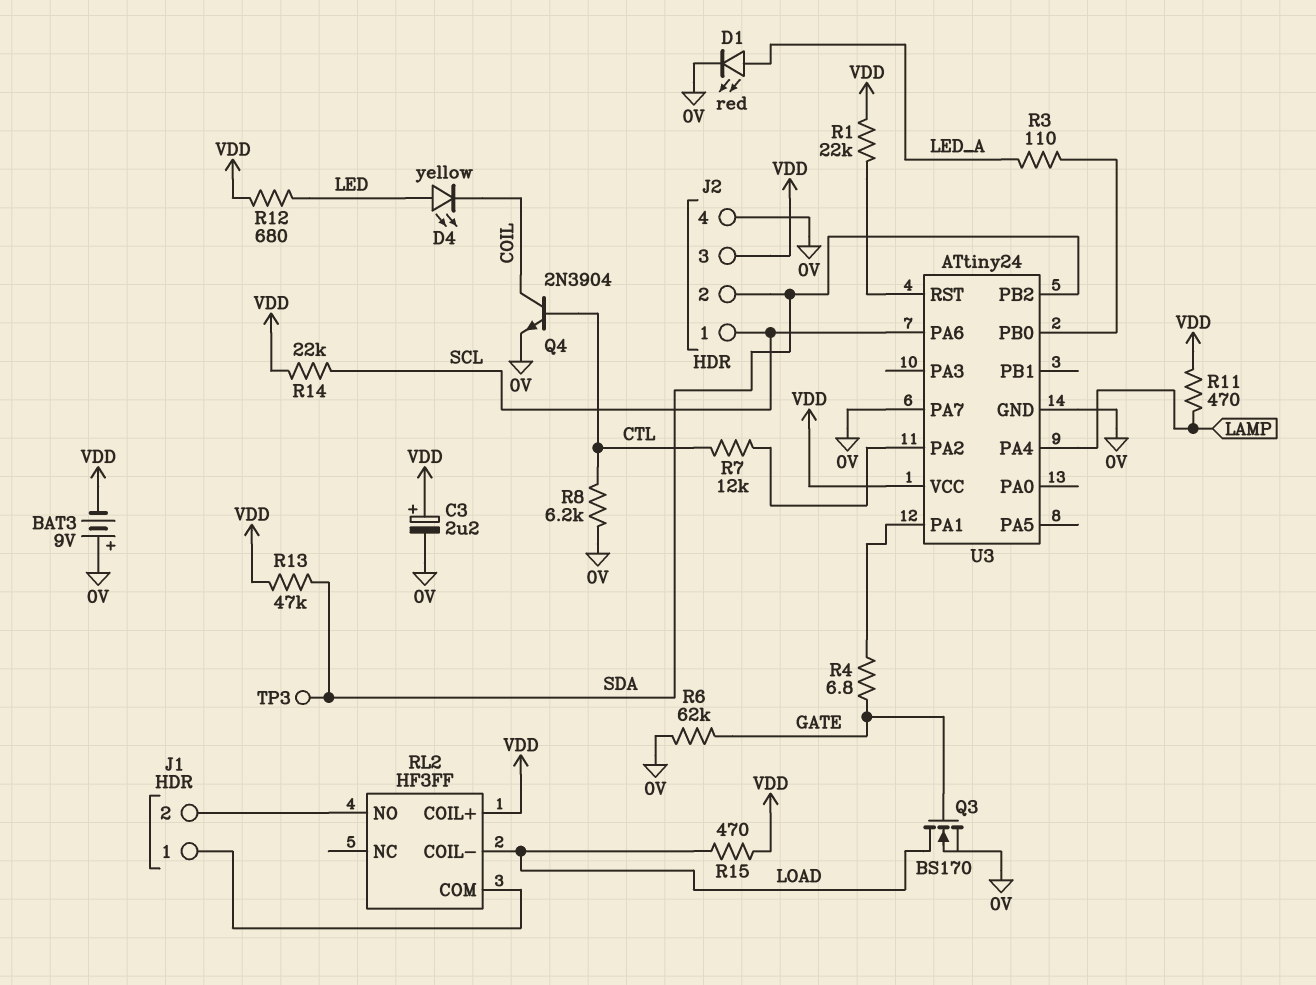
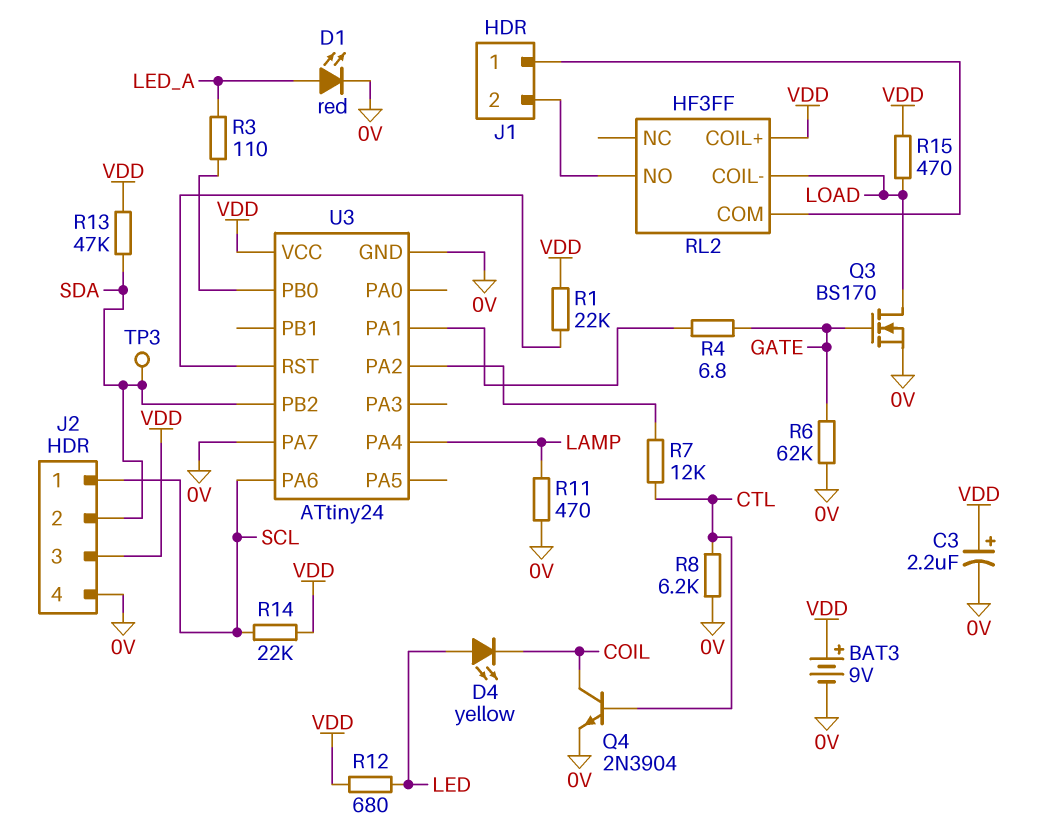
BAT3: 9V (plus 0V, minus VDD) -> 9V (plus VDD, minus 0V)
R11: 470 (LAMP, VDD) -> 470 (0V, LAMP)

